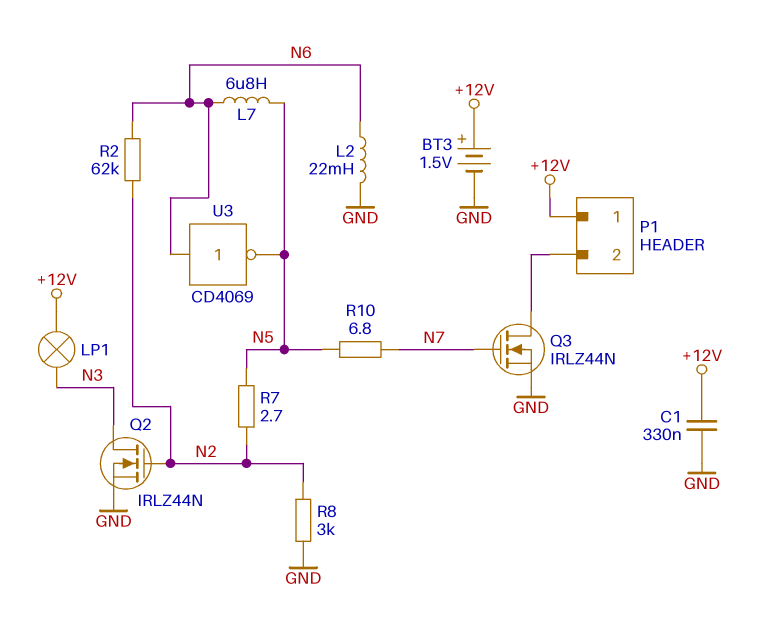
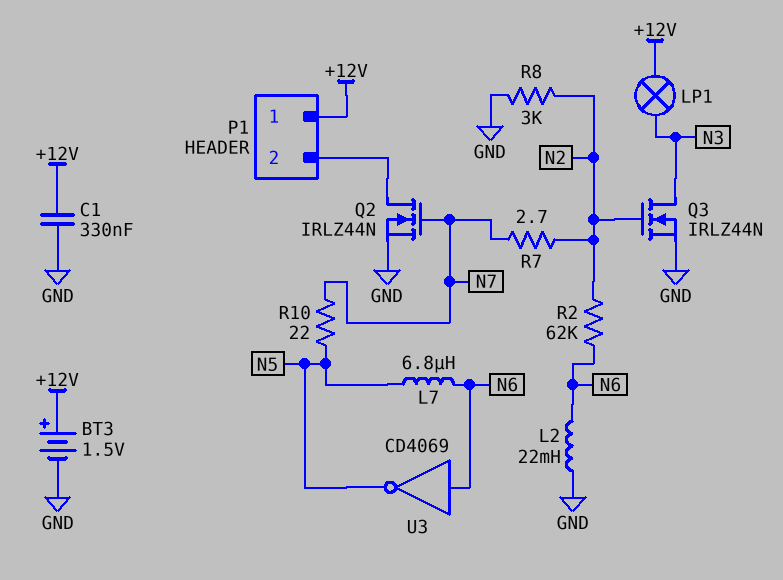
Q2: NMOS IRLZ44N (G N2, D N3, S GND) -> NMOS IRLZ44N (G N7, D P1/2, S GND)
Q3: NMOS IRLZ44N (G N7, D P1/2, S GND) -> NMOS IRLZ44N (G N2, D N3, S GND)
R7: 2.7 (N2, N5) -> 2.7 (N2, N7)
R10: 6.8 (N5, N7) -> 22 (N5, N7)

